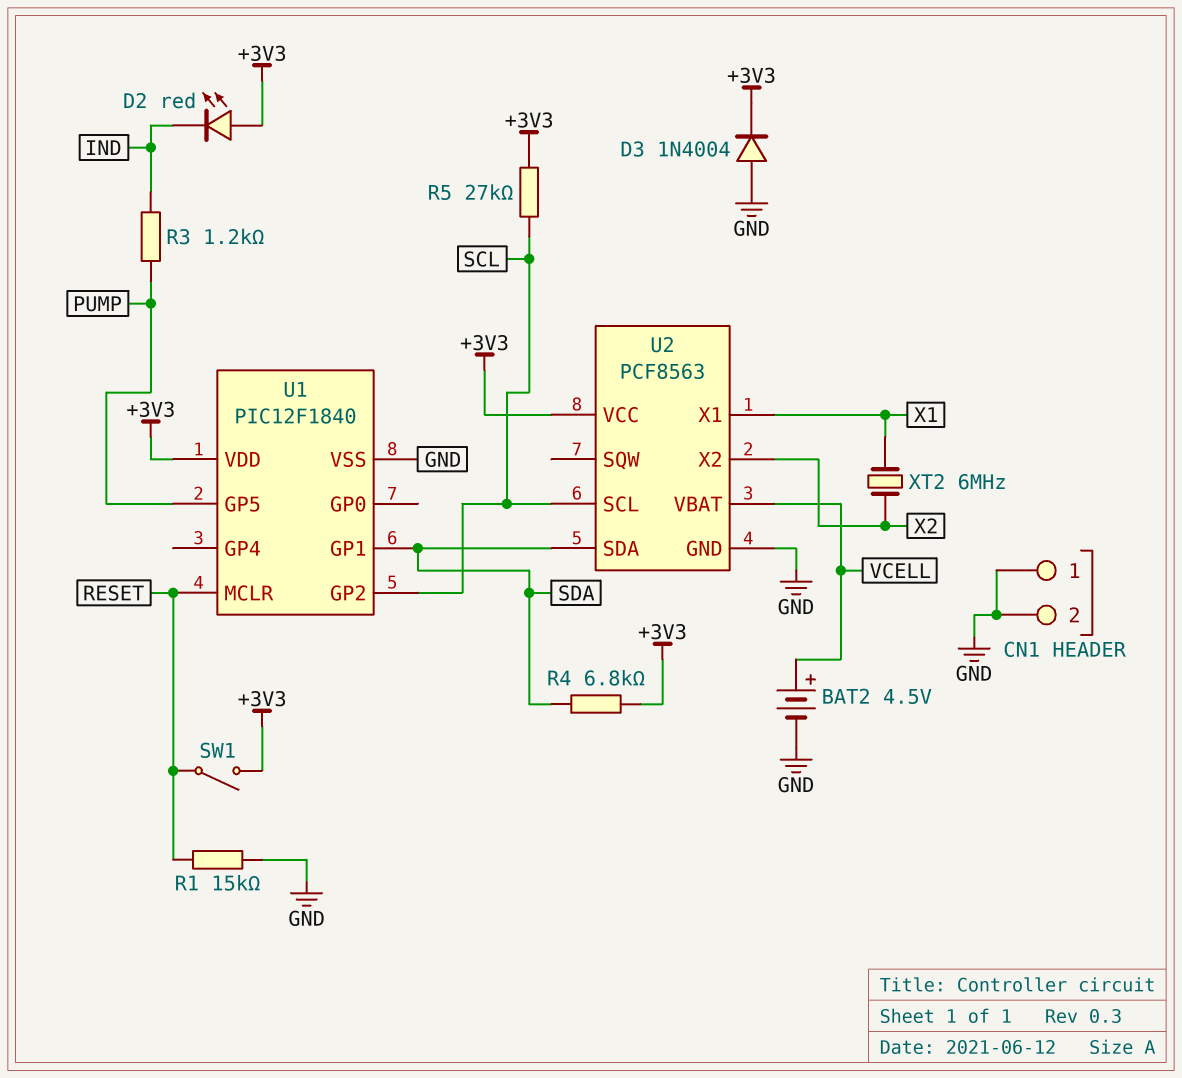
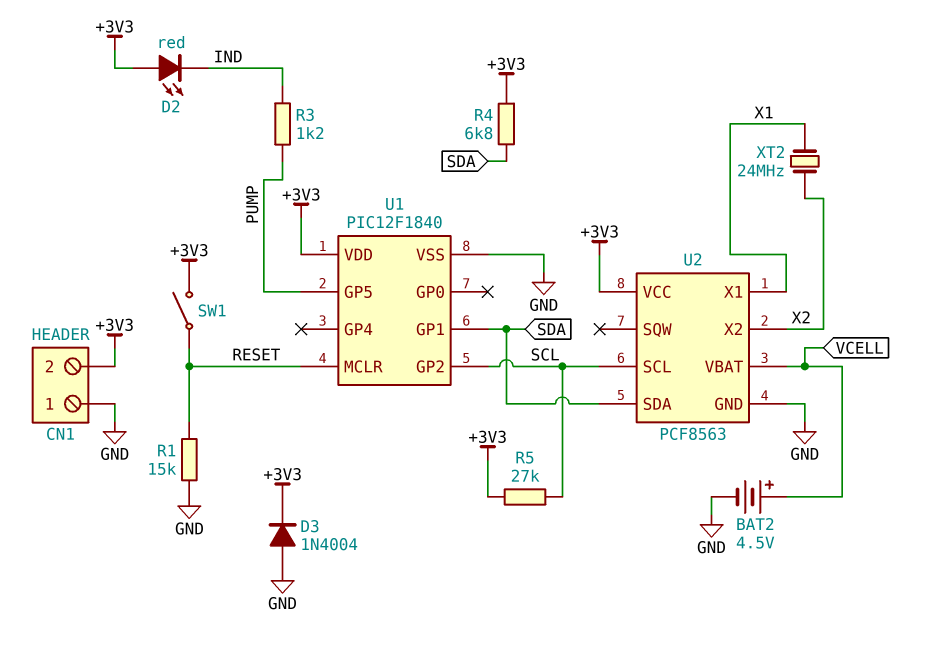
CN1 pin 2: GND -> +3V3
XT2: 6MHz (X1, X2) -> 24MHz (X1, X2)

